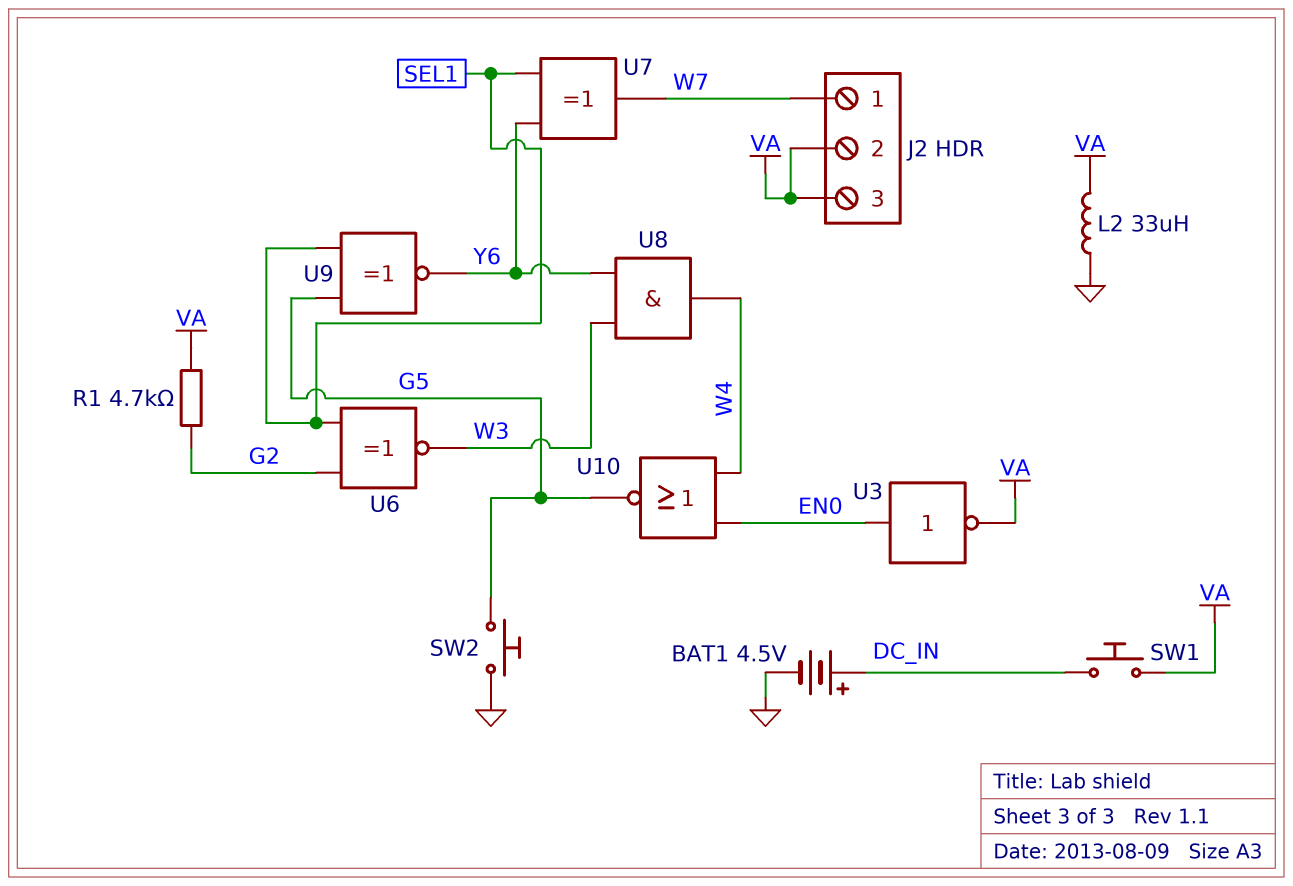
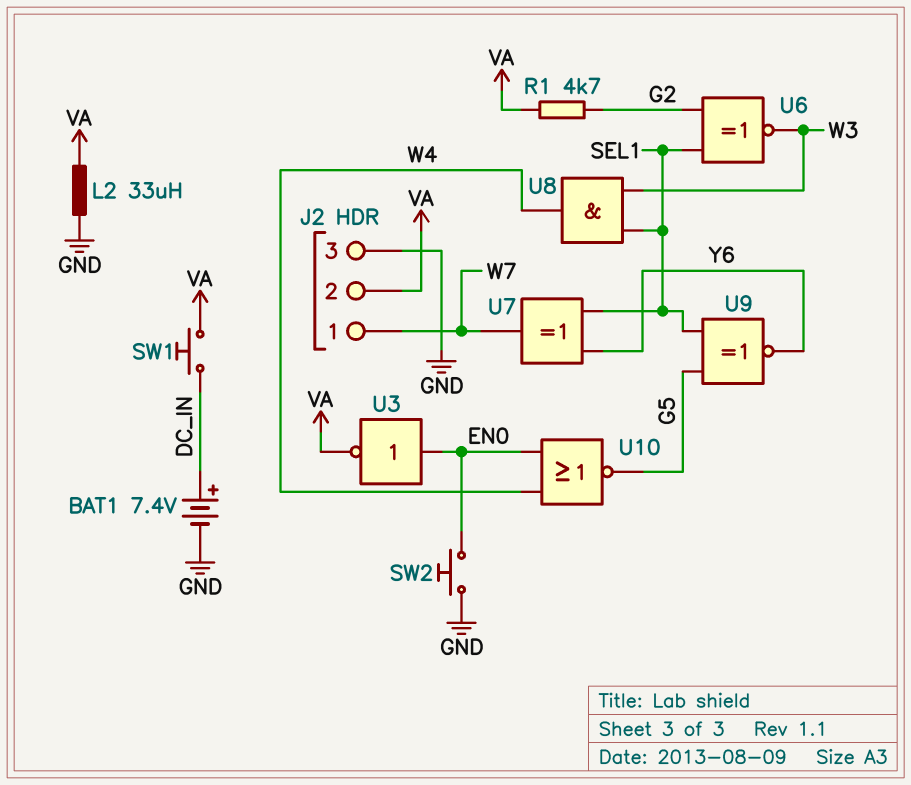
BAT1: 4.5V (plus DC_IN, minus GND) -> 7.4V (plus DC_IN, minus GND)
J2 pin 3: VA -> GND
SW2: button (G5, GND) -> button (EN0, GND)
U8: AND (in W3, in Y6, out W4) -> AND (in SEL1, in W3, out W4)

